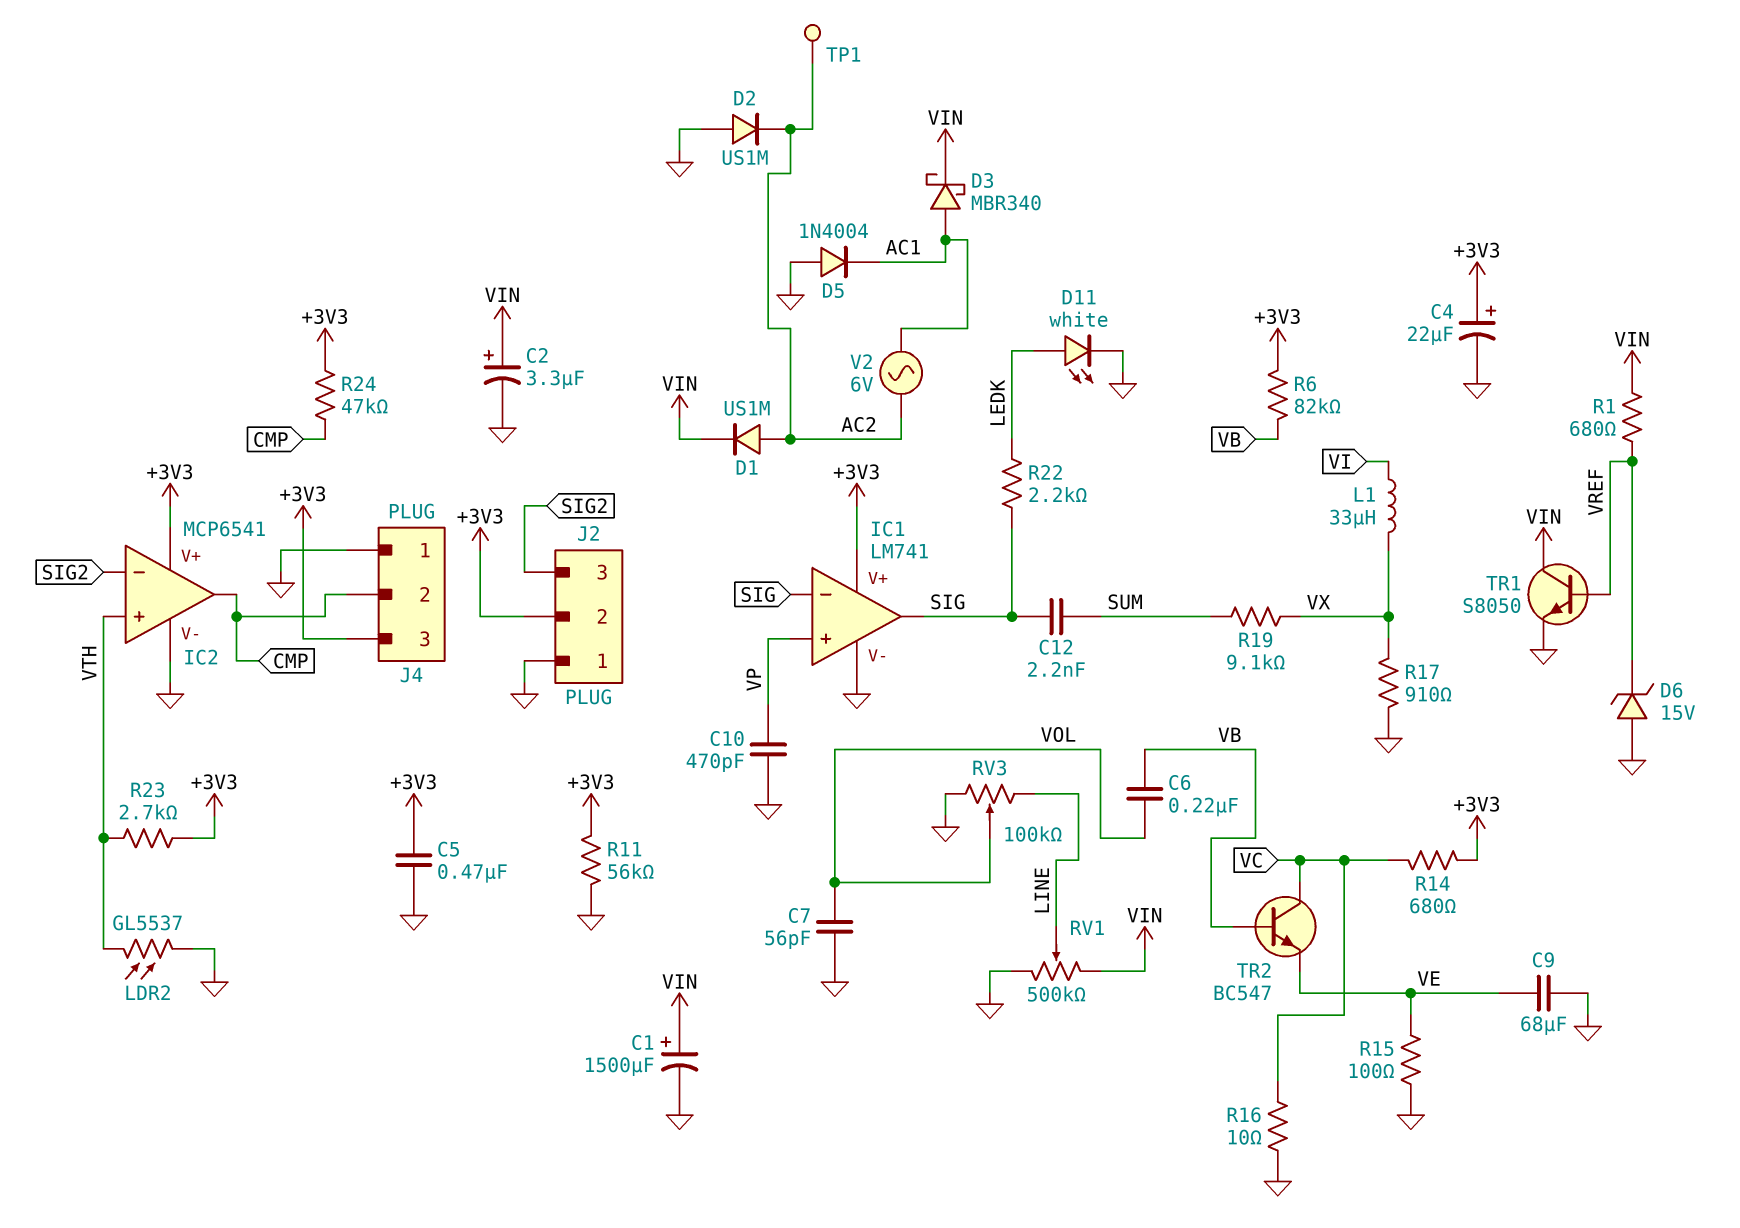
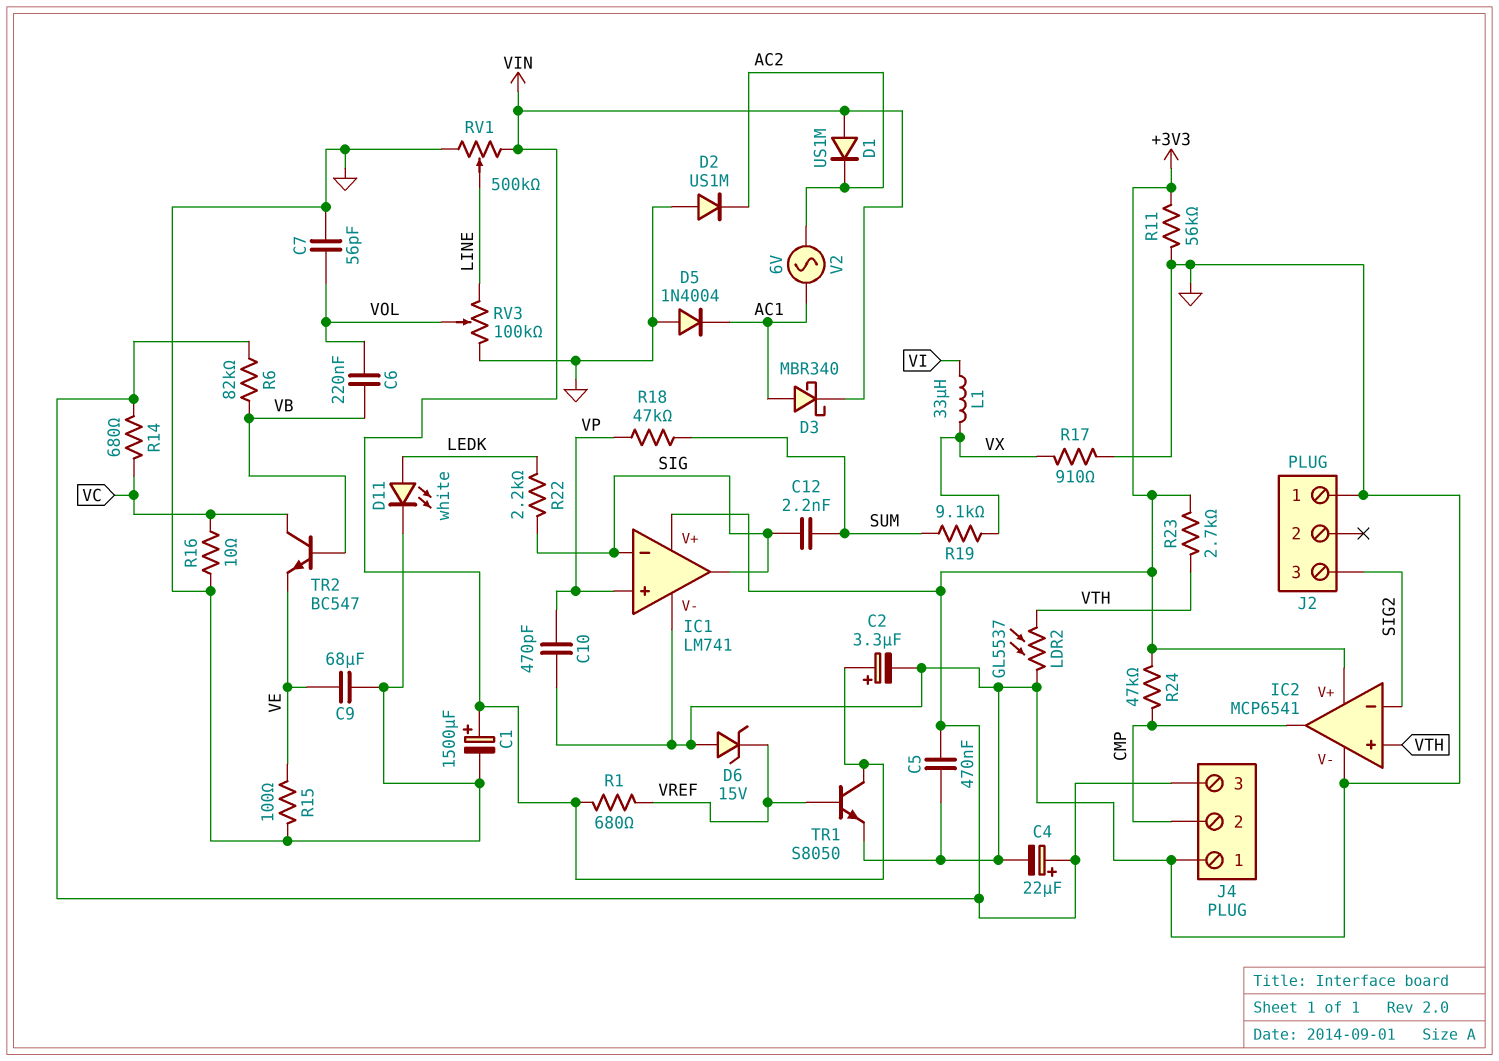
D1: diode US1M (A AC2, K VIN) -> diode US1M (A VIN, K AC2)
J2 pin 2: +3V3 -> none
R18: none -> 47k (SUM, VP)
TP1: test point (AC2) -> none

